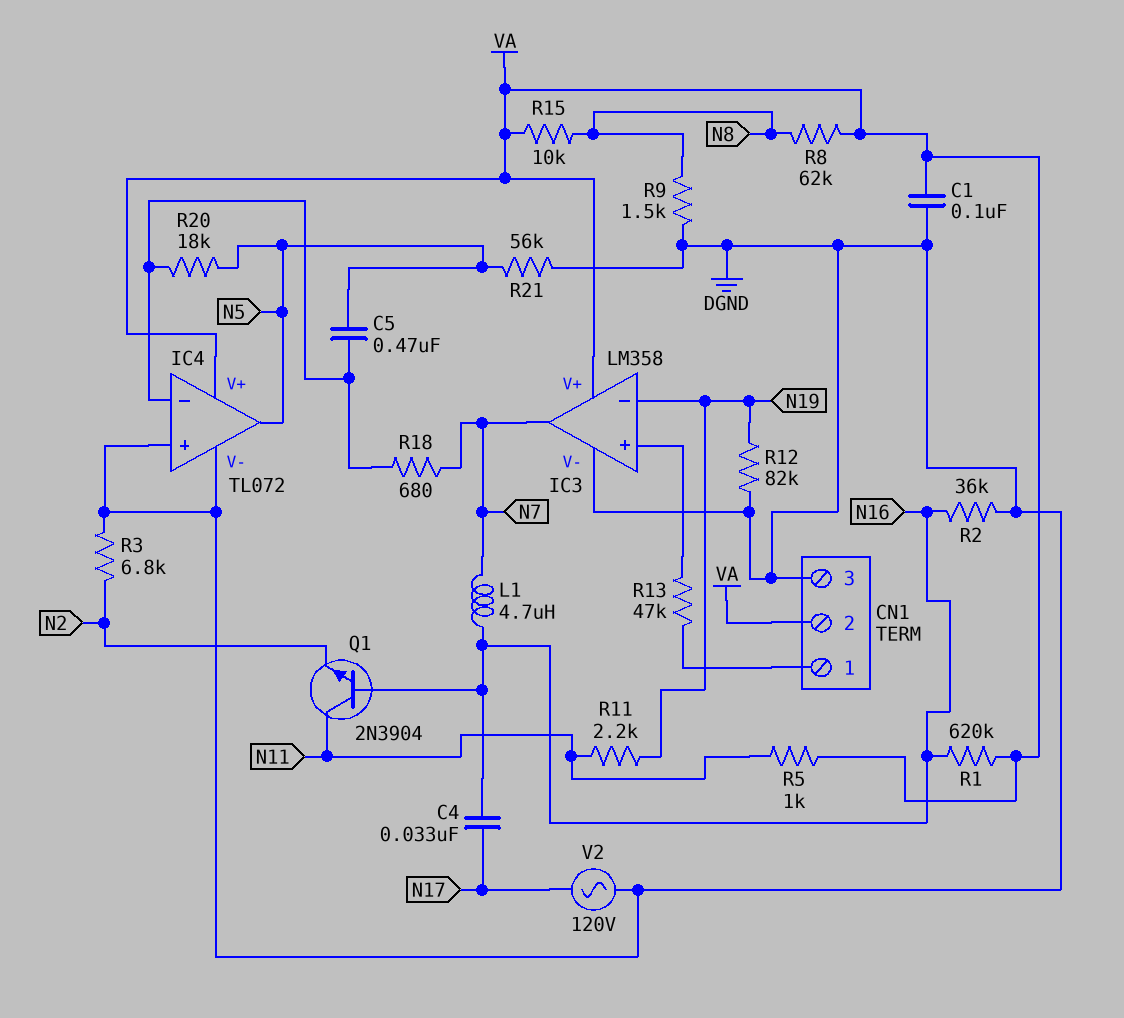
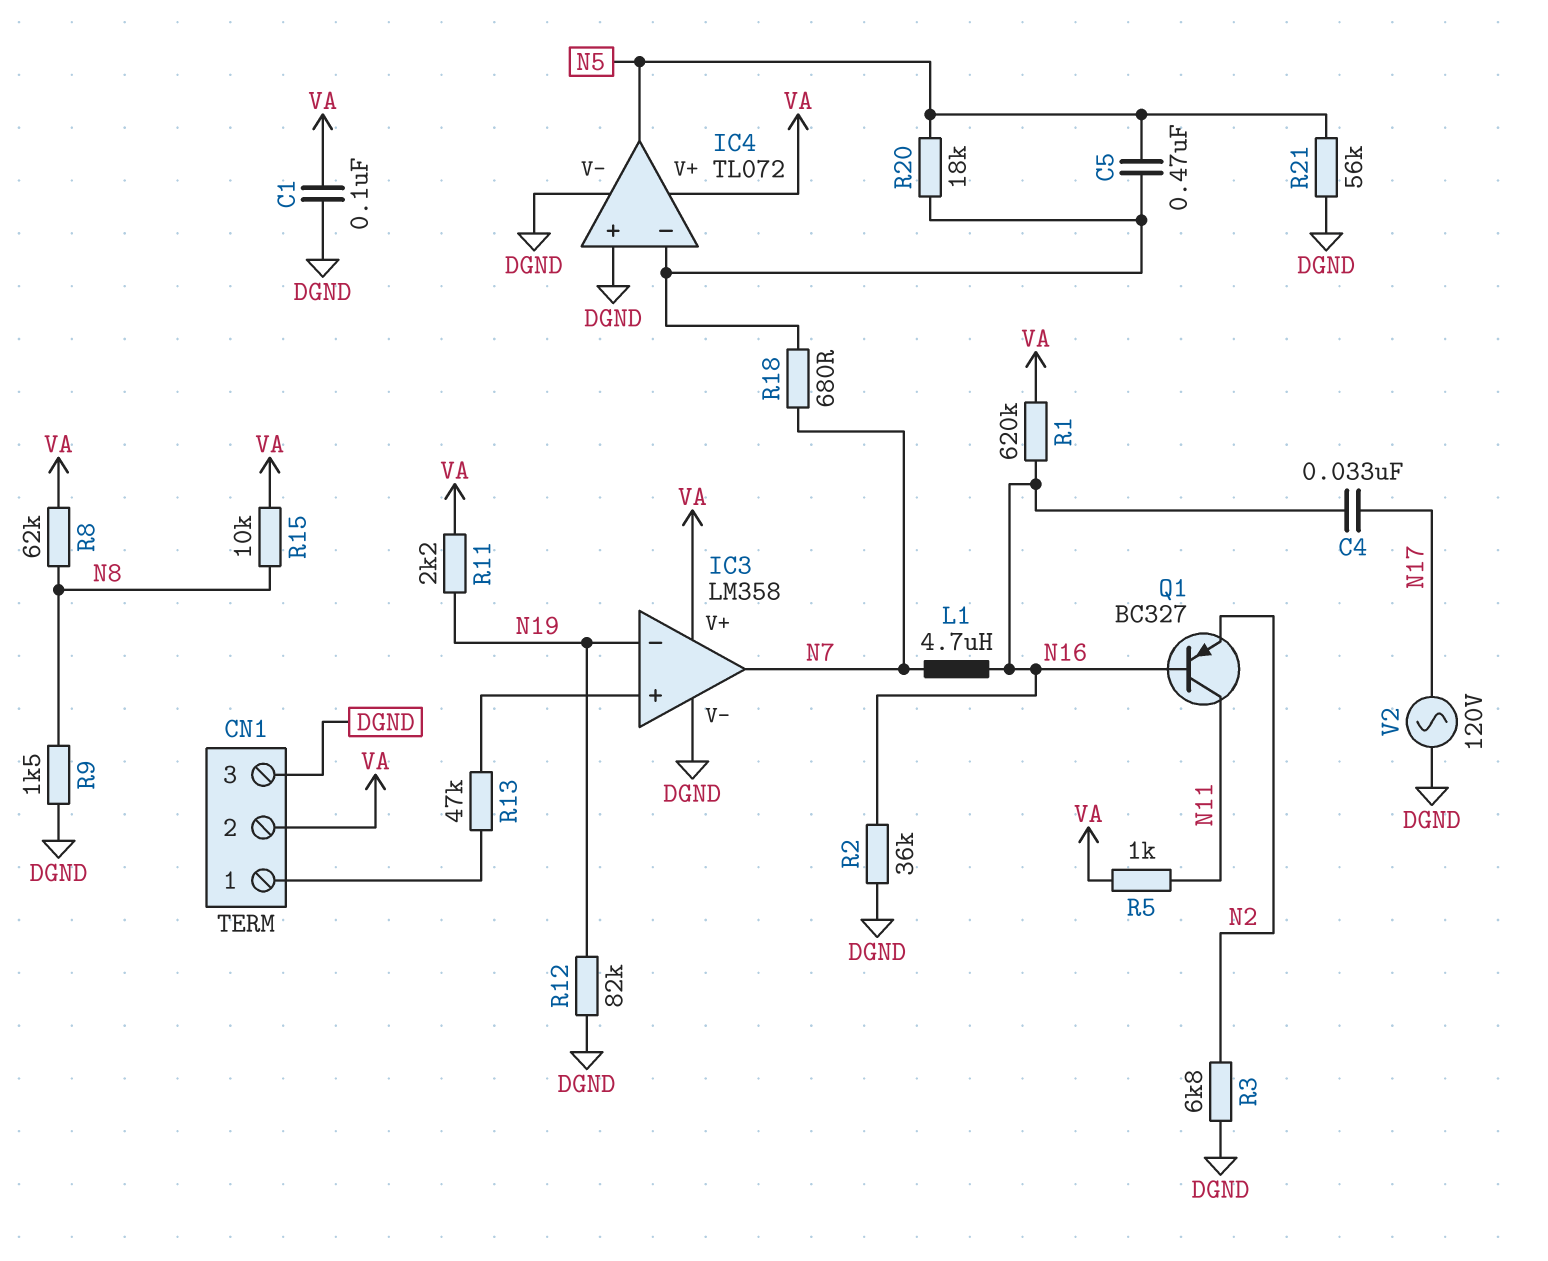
Q1: NPN 2N3904 (B N16, C N11, E N2) -> PNP BC327 (B N16, C N11, E N2)
R11: 2.2k (N11, N19) -> 2.2k (N19, VA)

